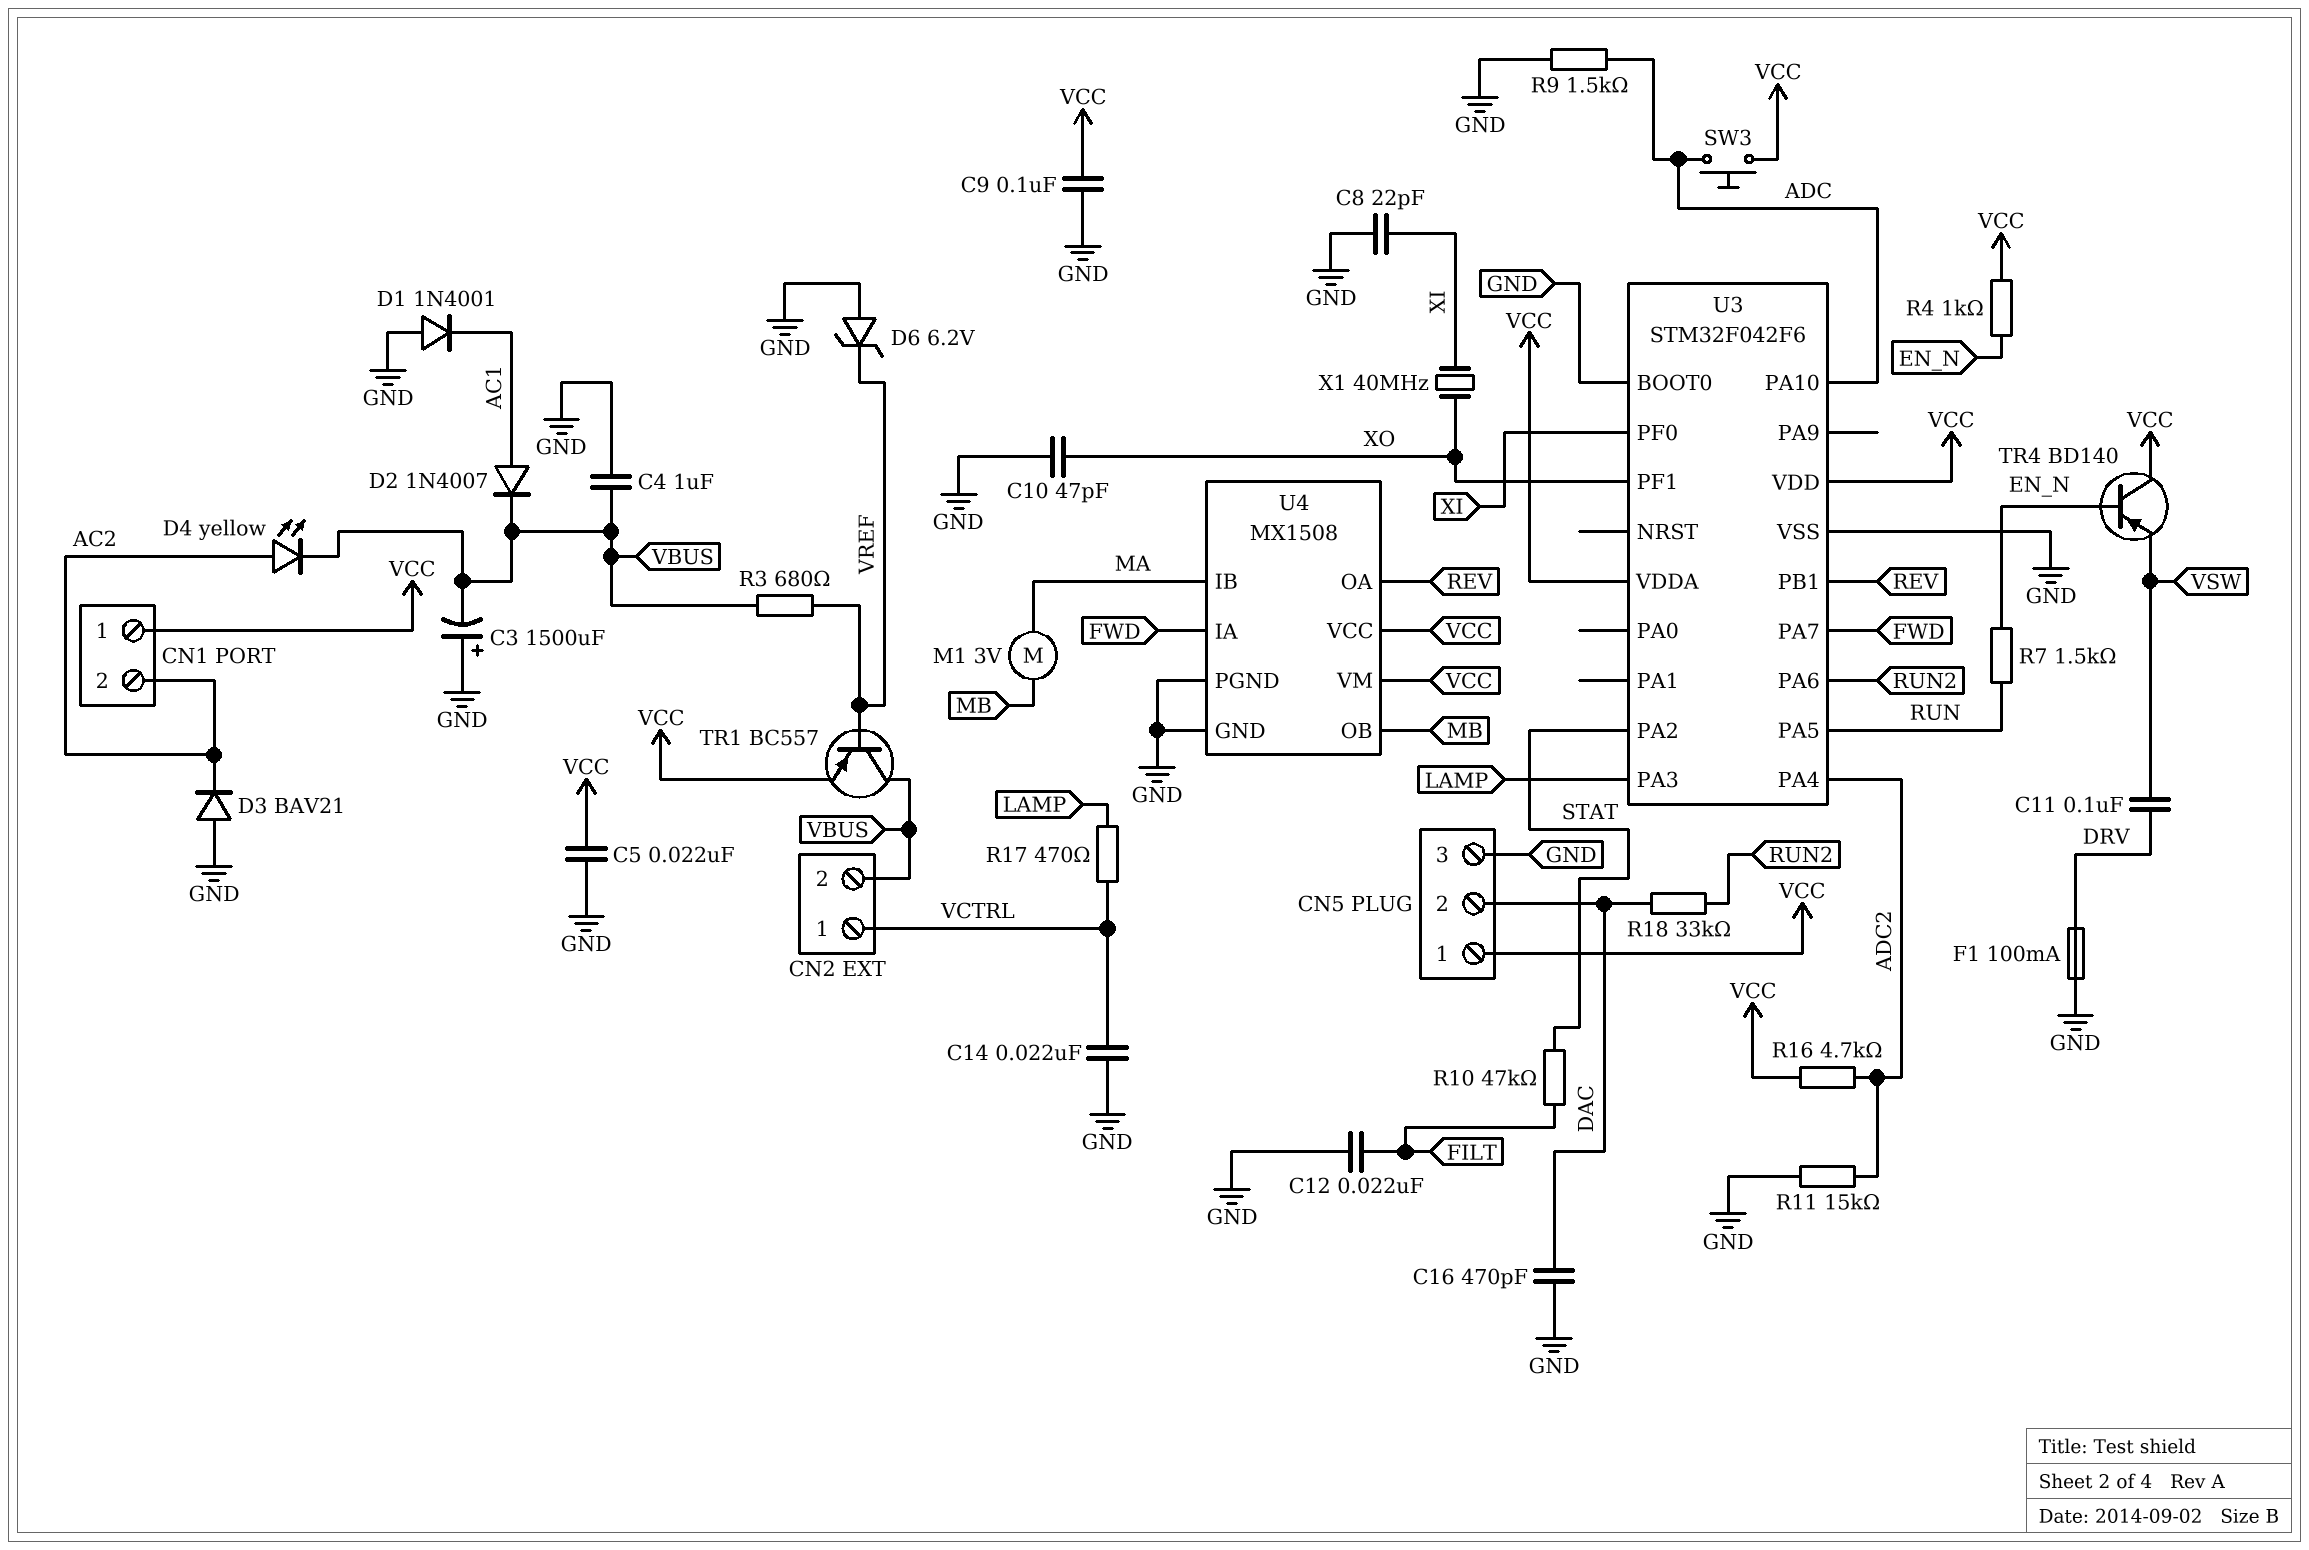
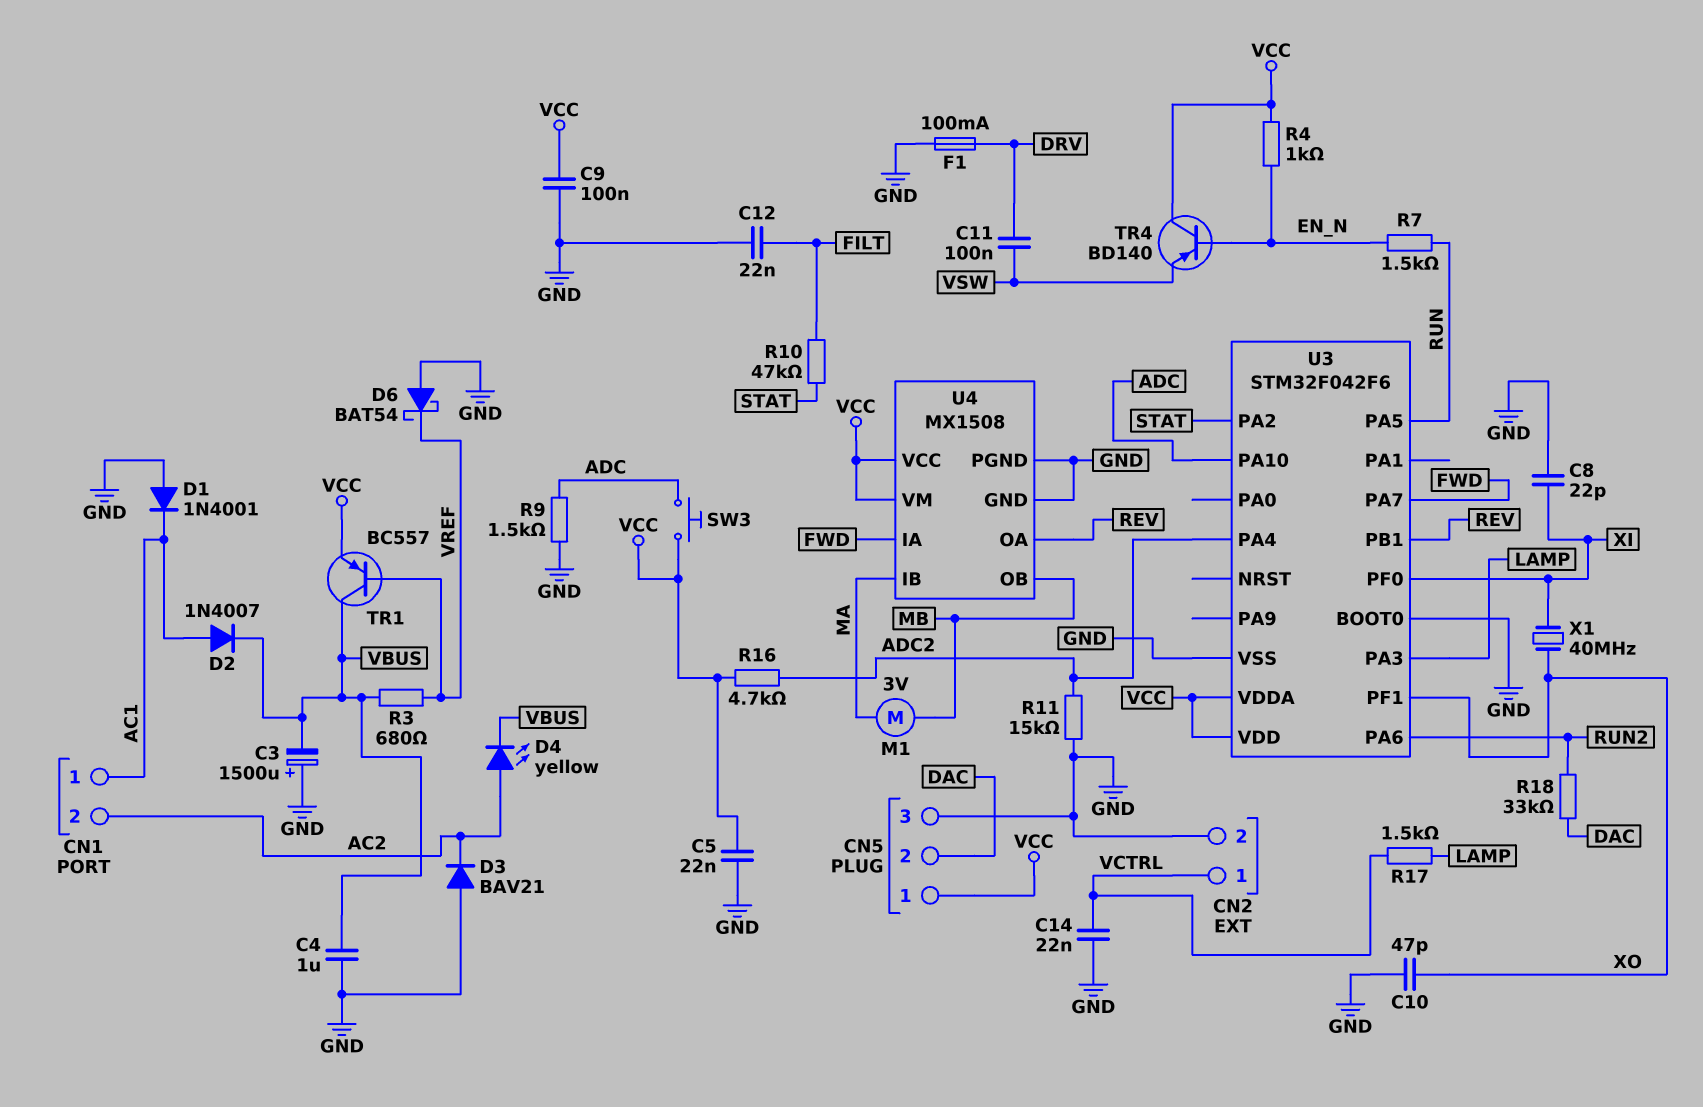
C16: 470pF (DAC, GND) -> none
CN1 pin 1: VCC -> AC1
CN2 pin 2: VBUS -> GND
D6: zener 6.2V (A GND, K VREF) -> schottky BAT54 (A GND, K VREF)
R17: 470 (LAMP, VCTRL) -> 1.5k (LAMP, VCTRL)

